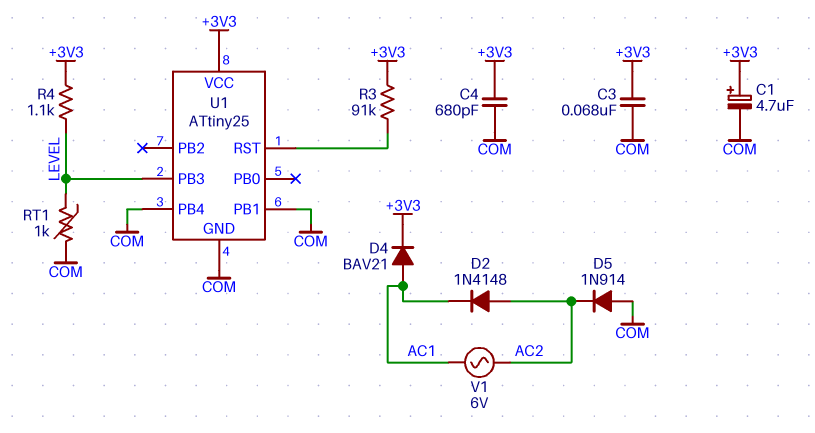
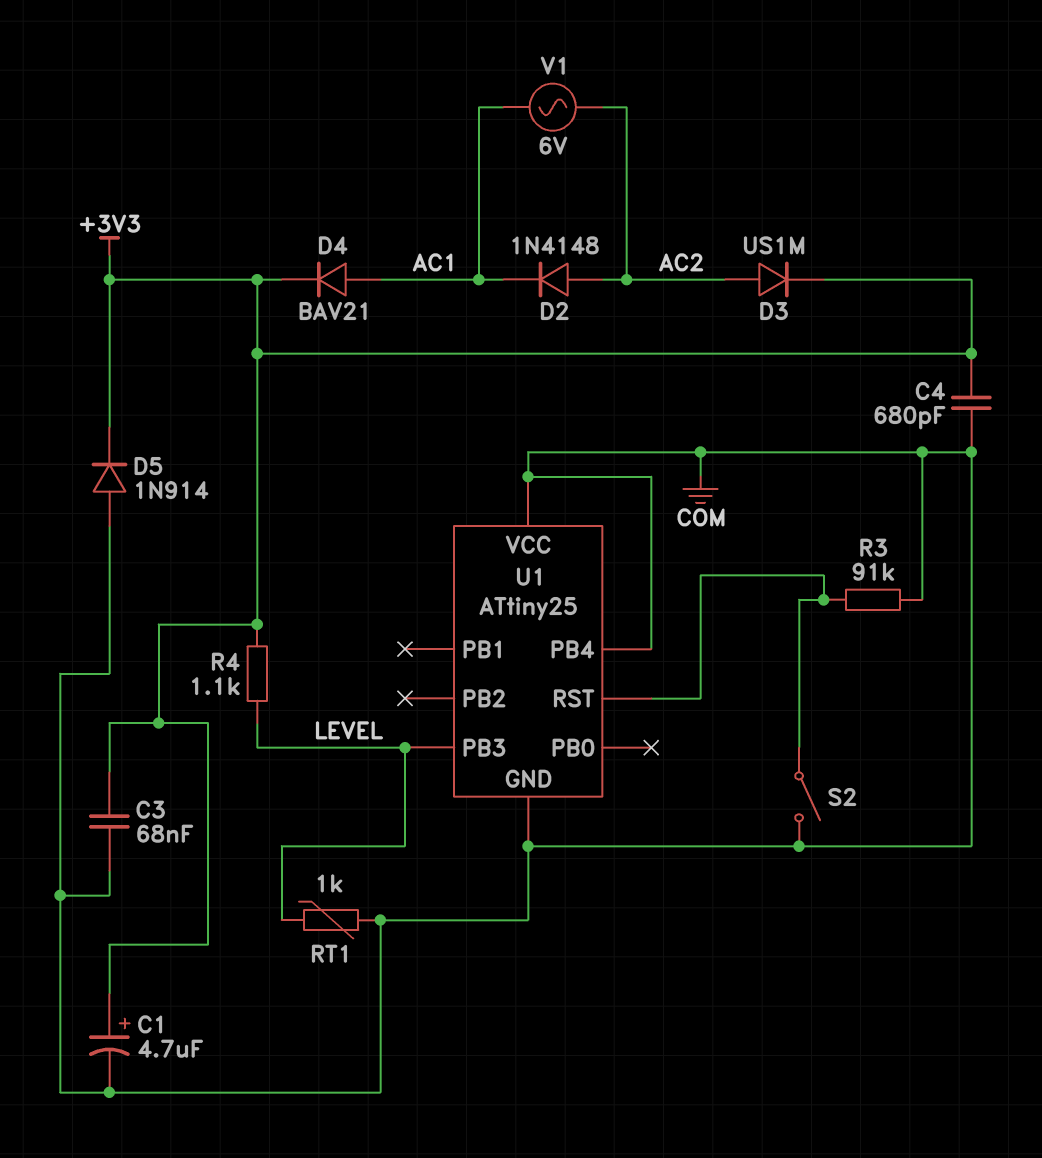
D3: none -> diode US1M (A AC2, K +3V3)
D5: diode 1N914 (A COM, K AC2) -> diode 1N914 (A COM, K +3V3)
R3: 91k (+3V3, U1/RST) -> 91k (COM, U1/RST)
S2: none -> switch (COM, U1/RST)
U1 pin PB1: COM -> none
U1 pin VCC: +3V3 -> COM

